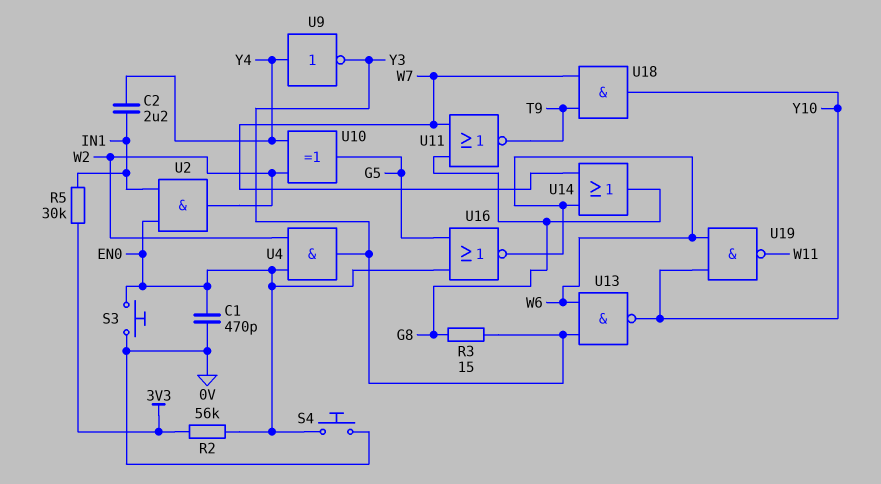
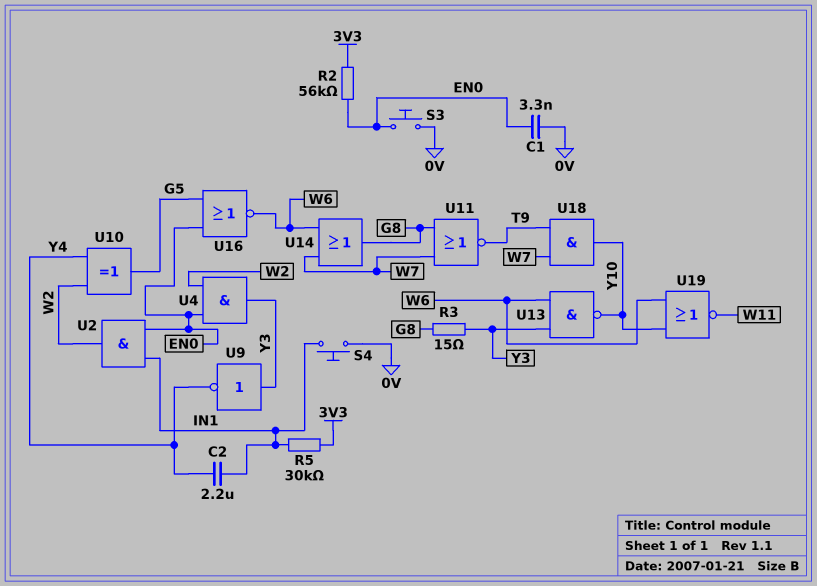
C1: 470pF (0V, EN0) -> 3.3nF (0V, EN0)
S4: button (0V, EN0) -> button (0V, IN1)
U9: NOT (in Y4, out Y3) -> NOT (in Y3, out Y4)
U19: NAND (in W6, in Y10, out W11) -> NOR (in W6, in Y10, out W11)

